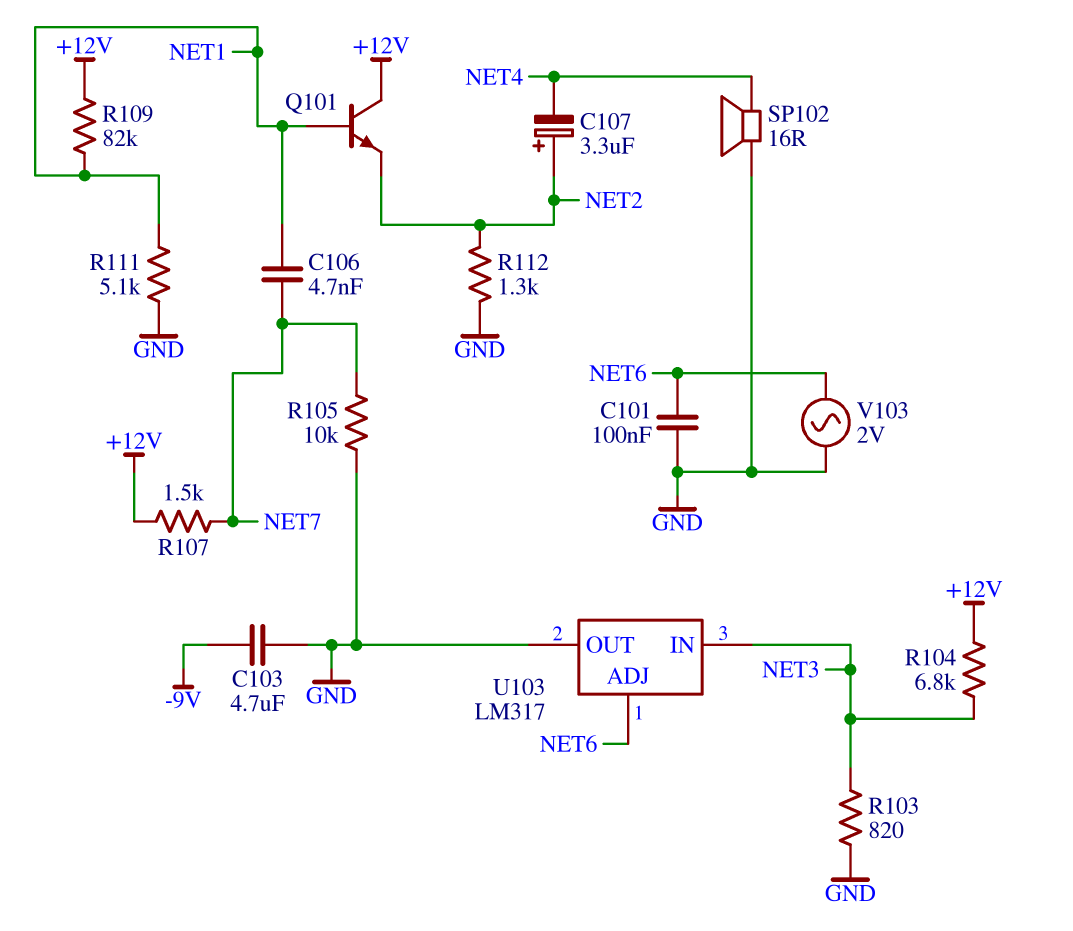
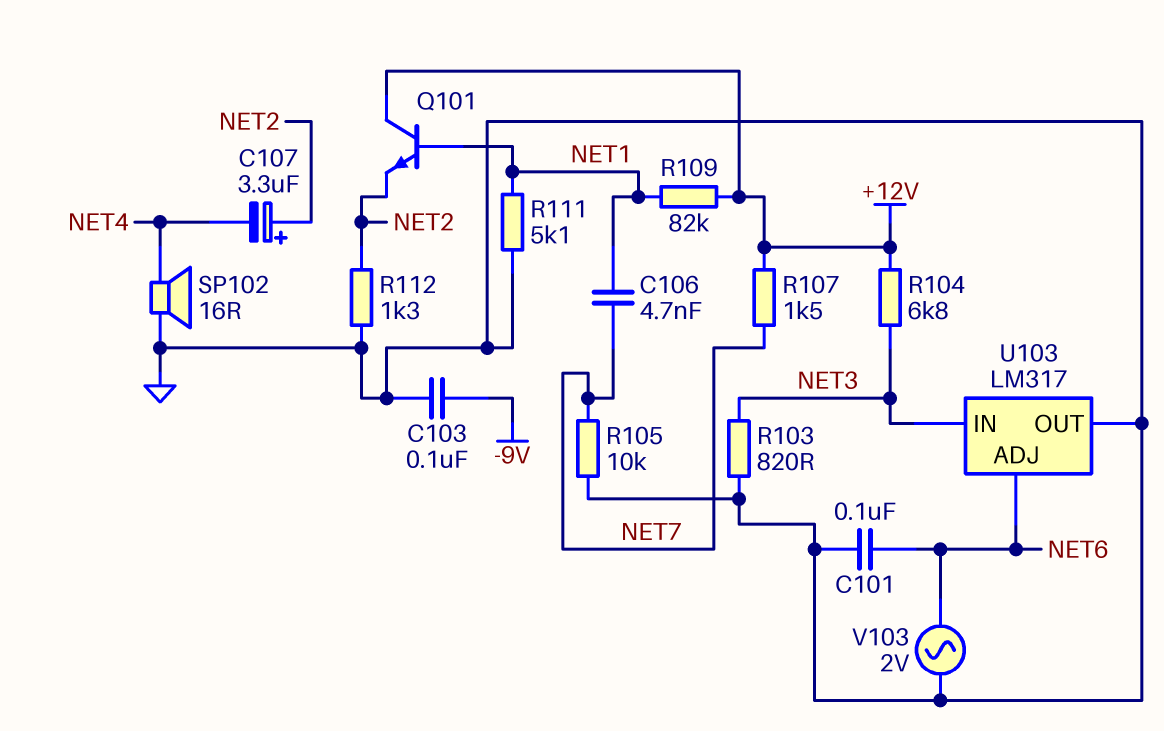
C103: 4.7uF (-9V, GND) -> 100nF (-9V, GND)

